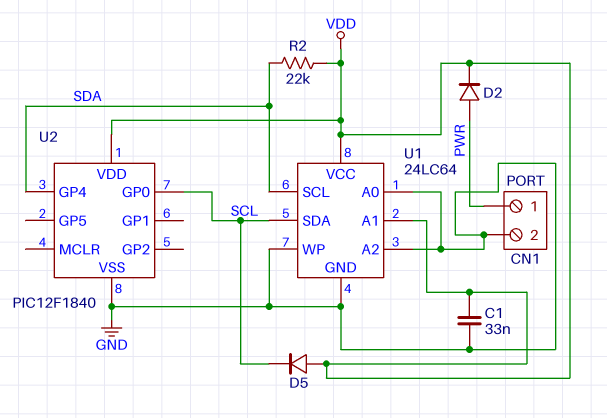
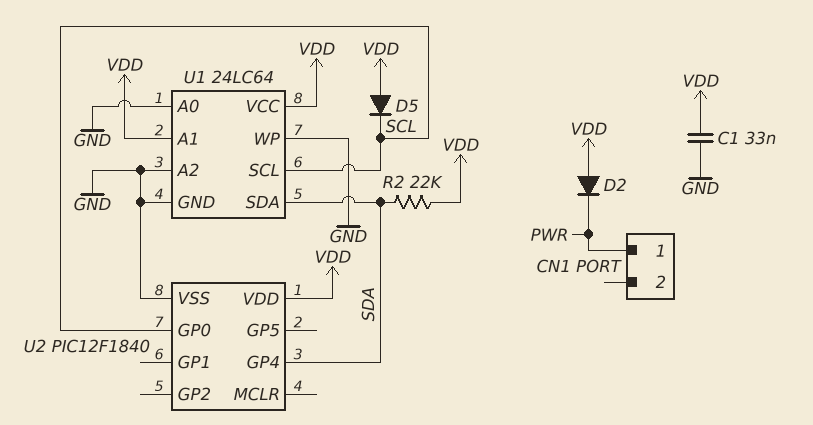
CN1 pin 2: GND -> none
D2: diode (A PWR, K VDD) -> diode (A VDD, K PWR)
U1 pin SCL: SDA -> SCL
U1 pin SDA: SCL -> SDA

